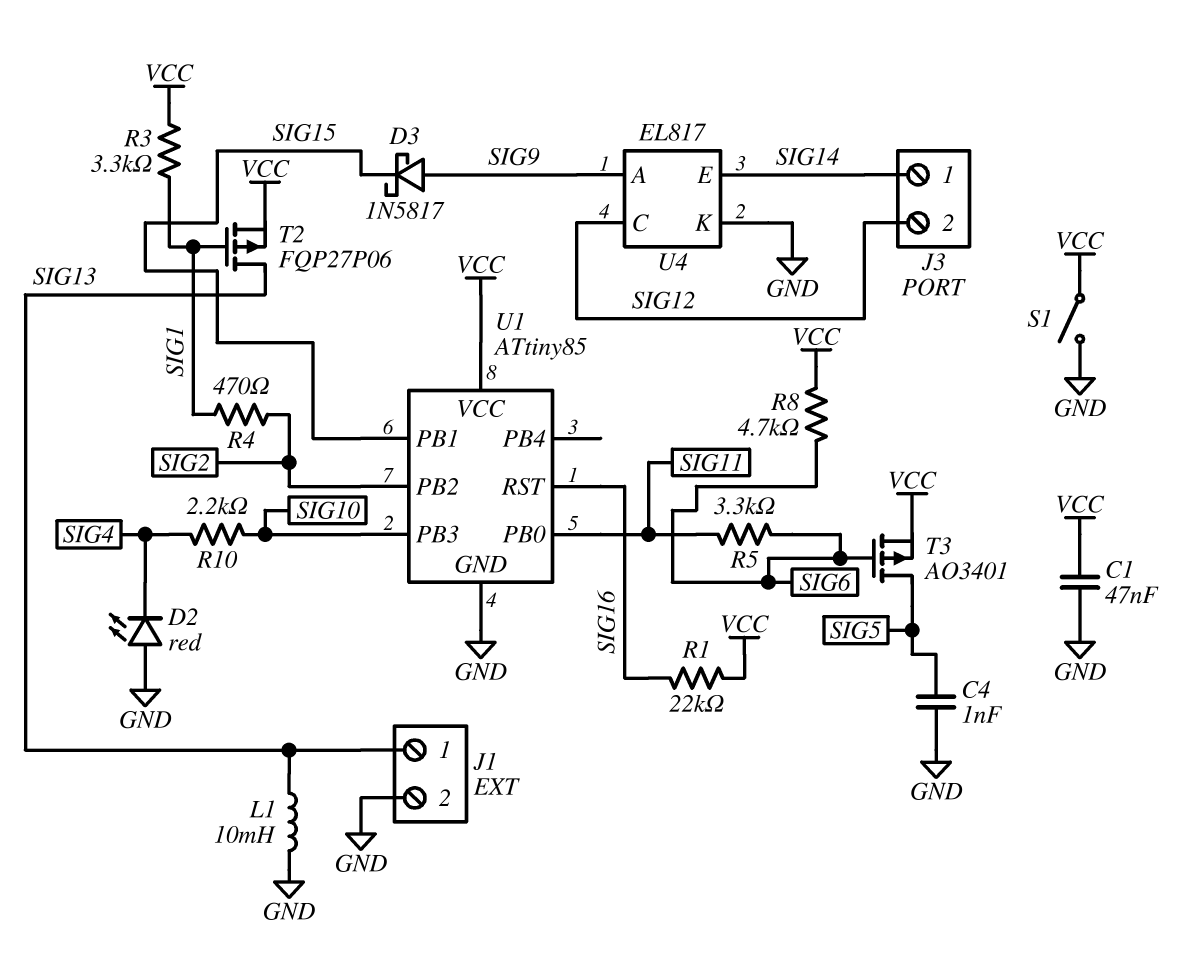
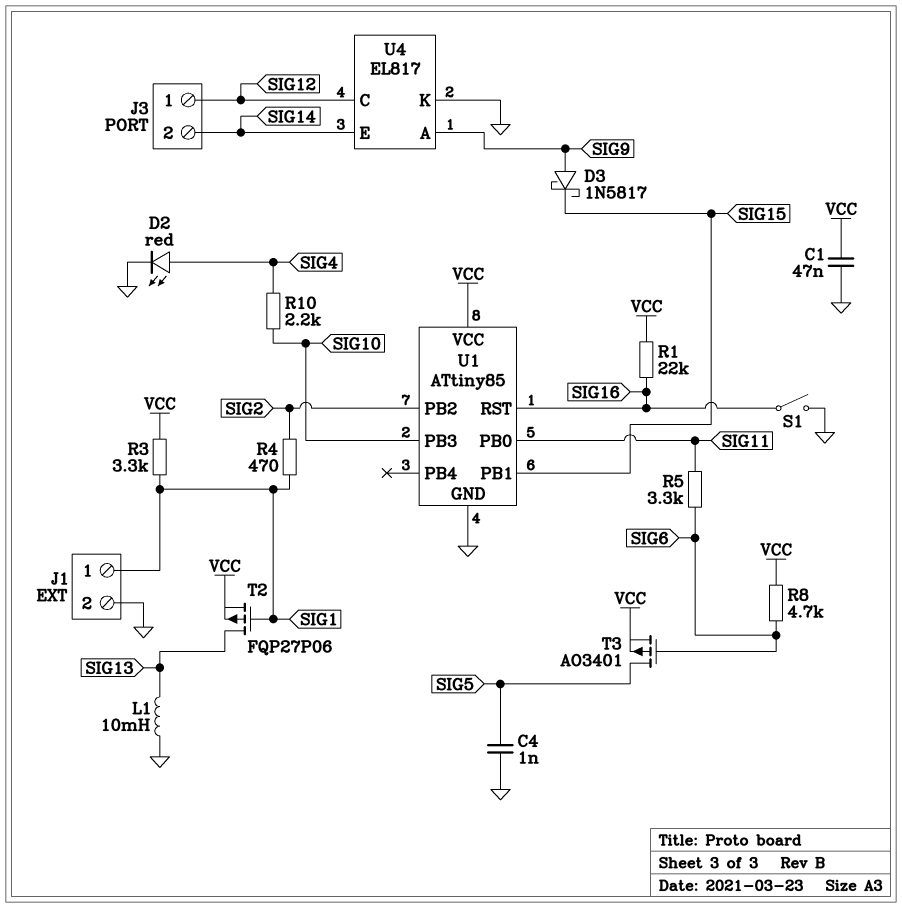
D2: LED red (A GND, K SIG4) -> LED red (A SIG4, K GND)
J1 pin 1: SIG13 -> SIG1
J3 pin 1: SIG14 -> SIG12
J3 pin 2: SIG12 -> SIG14
S1: switch (GND, VCC) -> switch (GND, SIG16)

